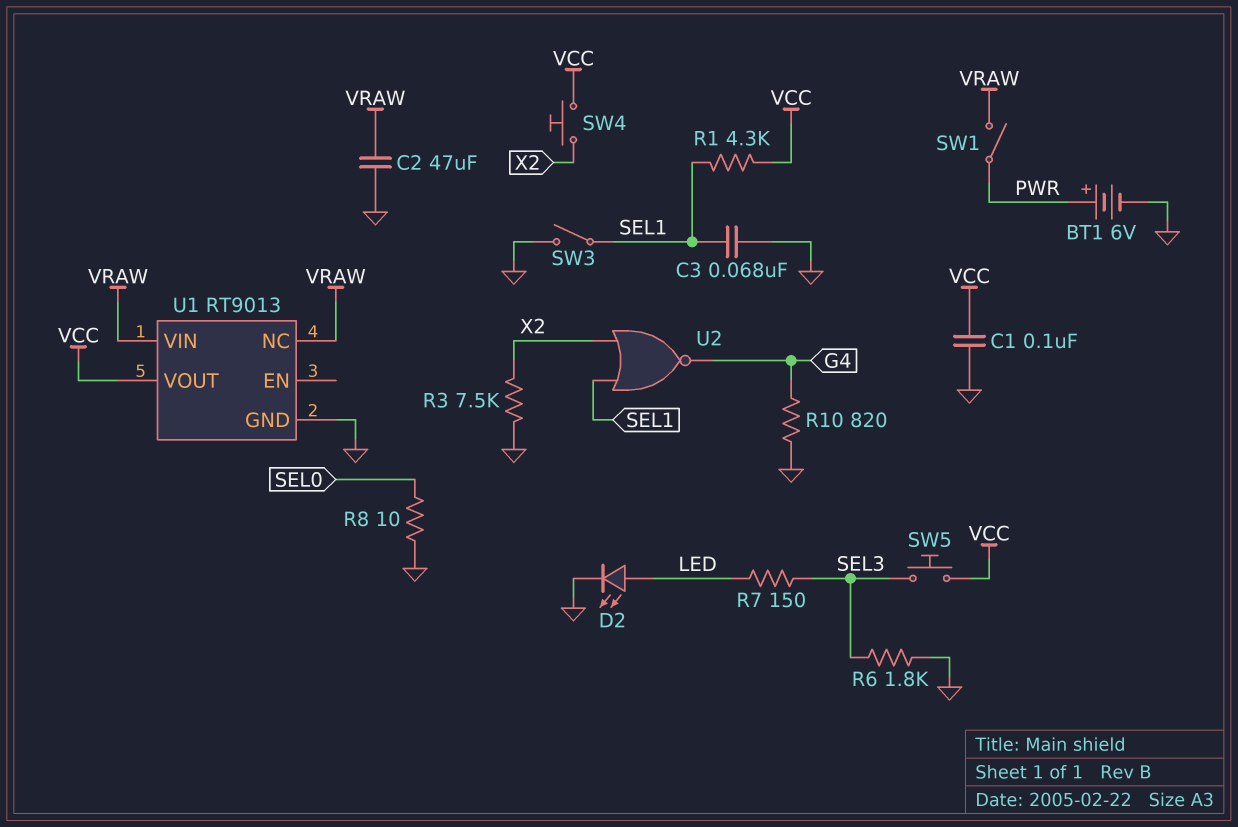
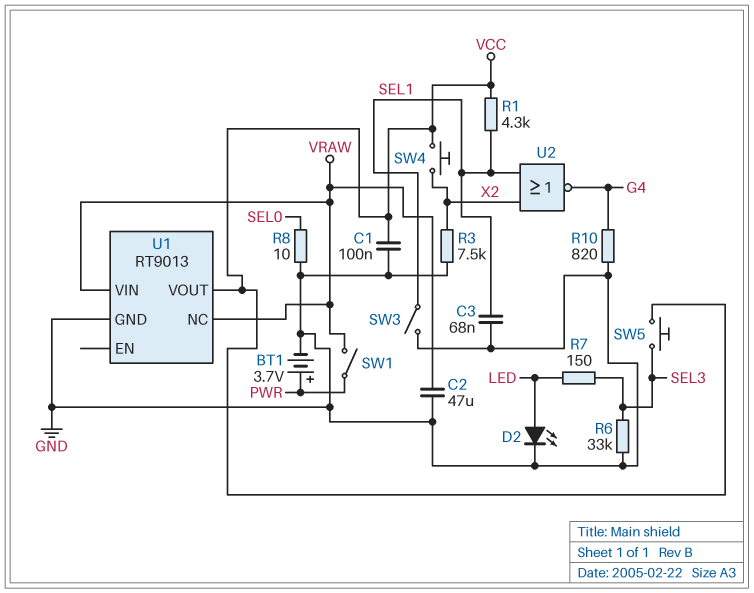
BT1: 6V (plus PWR, minus GND) -> 3.7V (plus PWR, minus GND)
R6: 1.8k (GND, SEL3) -> 33k (GND, SEL3)

